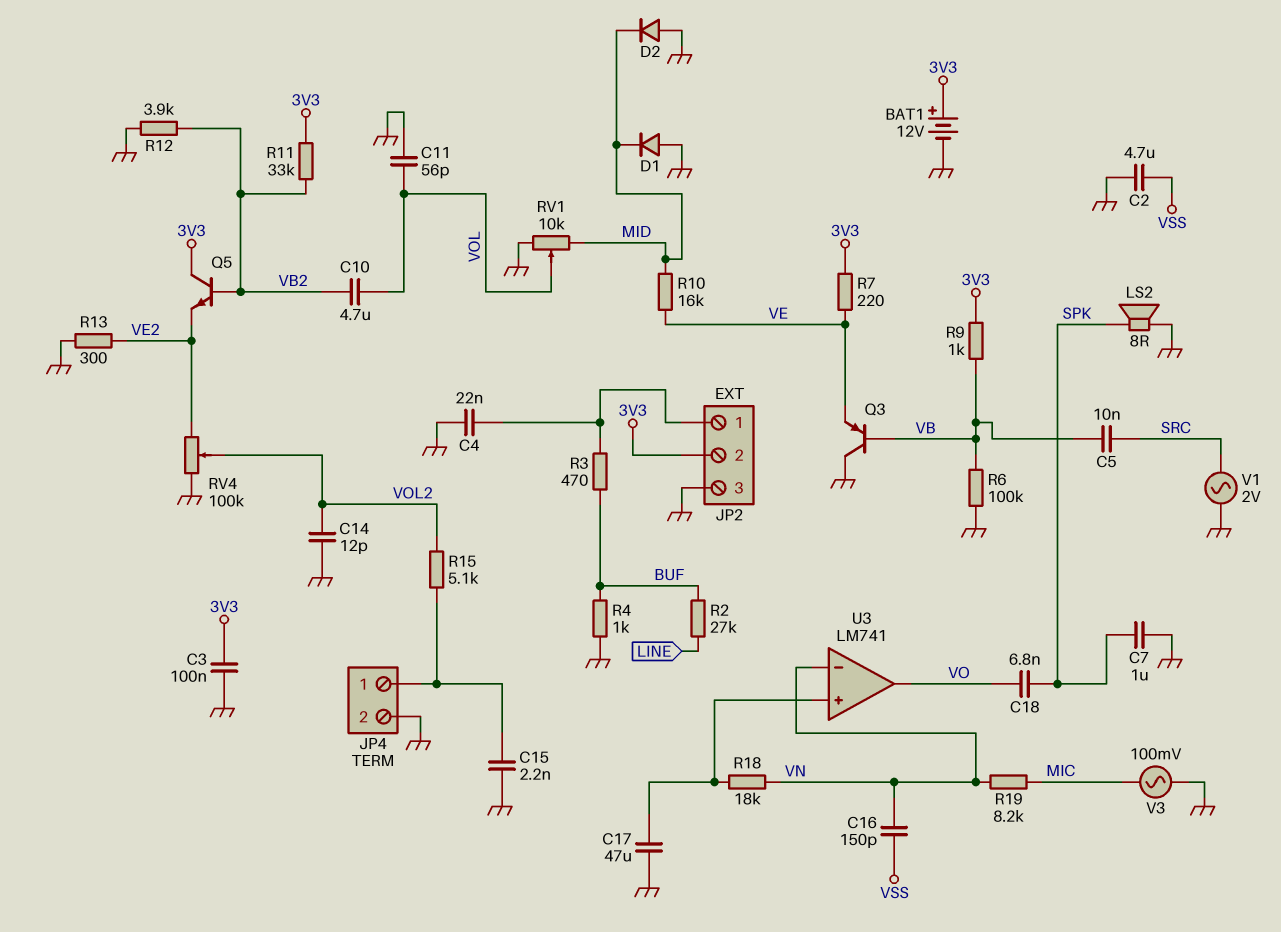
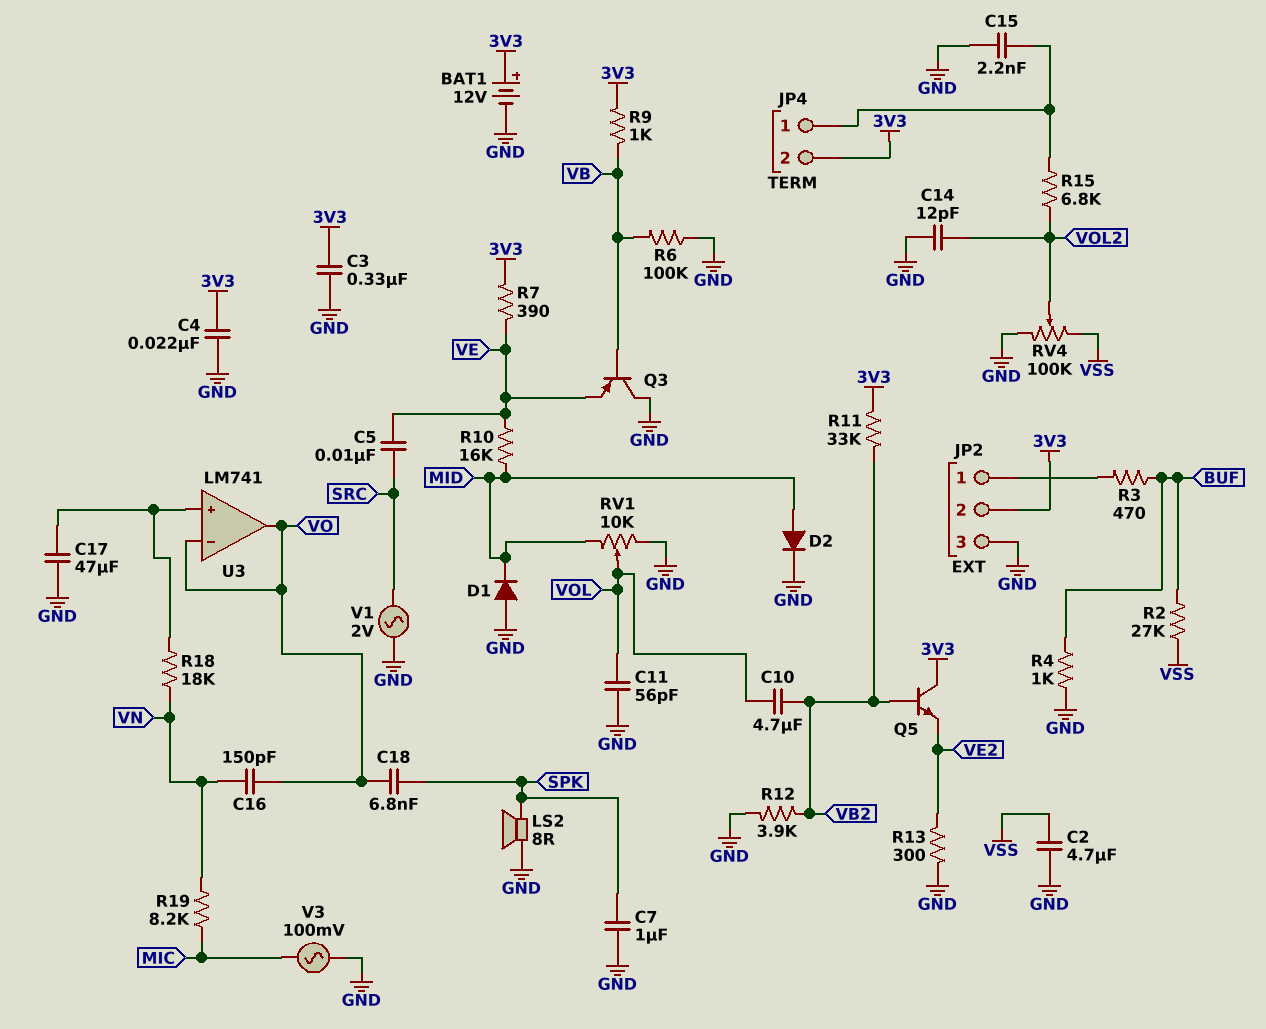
C3: 100nF (3V3, GND) -> 330nF (3V3, GND)
C4: 22nF (GND, JP2/1) -> 22nF (3V3, GND)
C5: 10nF (SRC, VB) -> 10nF (SRC, VE)
C16: 150pF (VN, VSS) -> 150pF (VN, VO)
D2: diode (A GND, K MID) -> diode (A MID, K GND)
JP4 pin 2: GND -> 3V3
R2: 27k (BUF, LINE) -> 27k (BUF, VSS)
R7: 220 (3V3, VE) -> 390 (3V3, VE)
R15: 5.1k (JP4/1, VOL2) -> 6.8k (JP4/1, VOL2)
RV4: 100k (GND, VE2, wiper VOL2) -> 100k (GND, VSS, wiper VOL2)
U3 pin in-: VN -> VO

